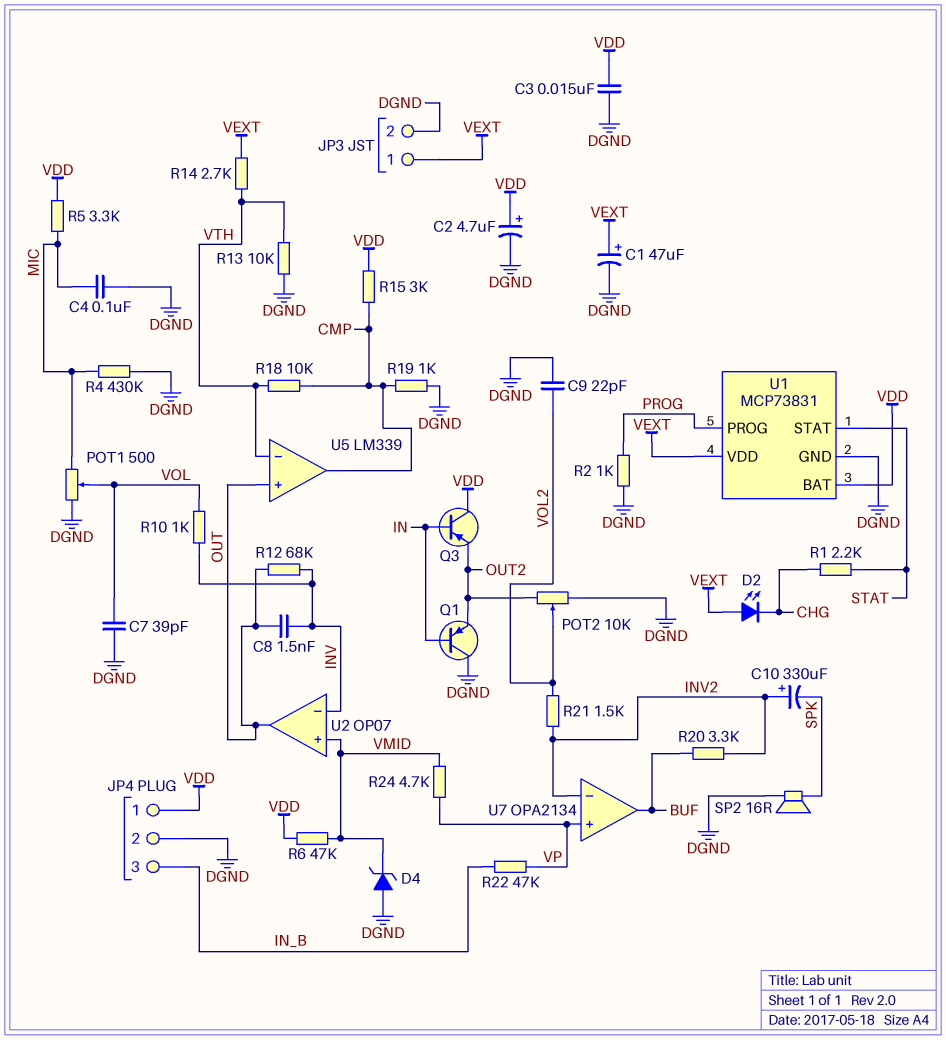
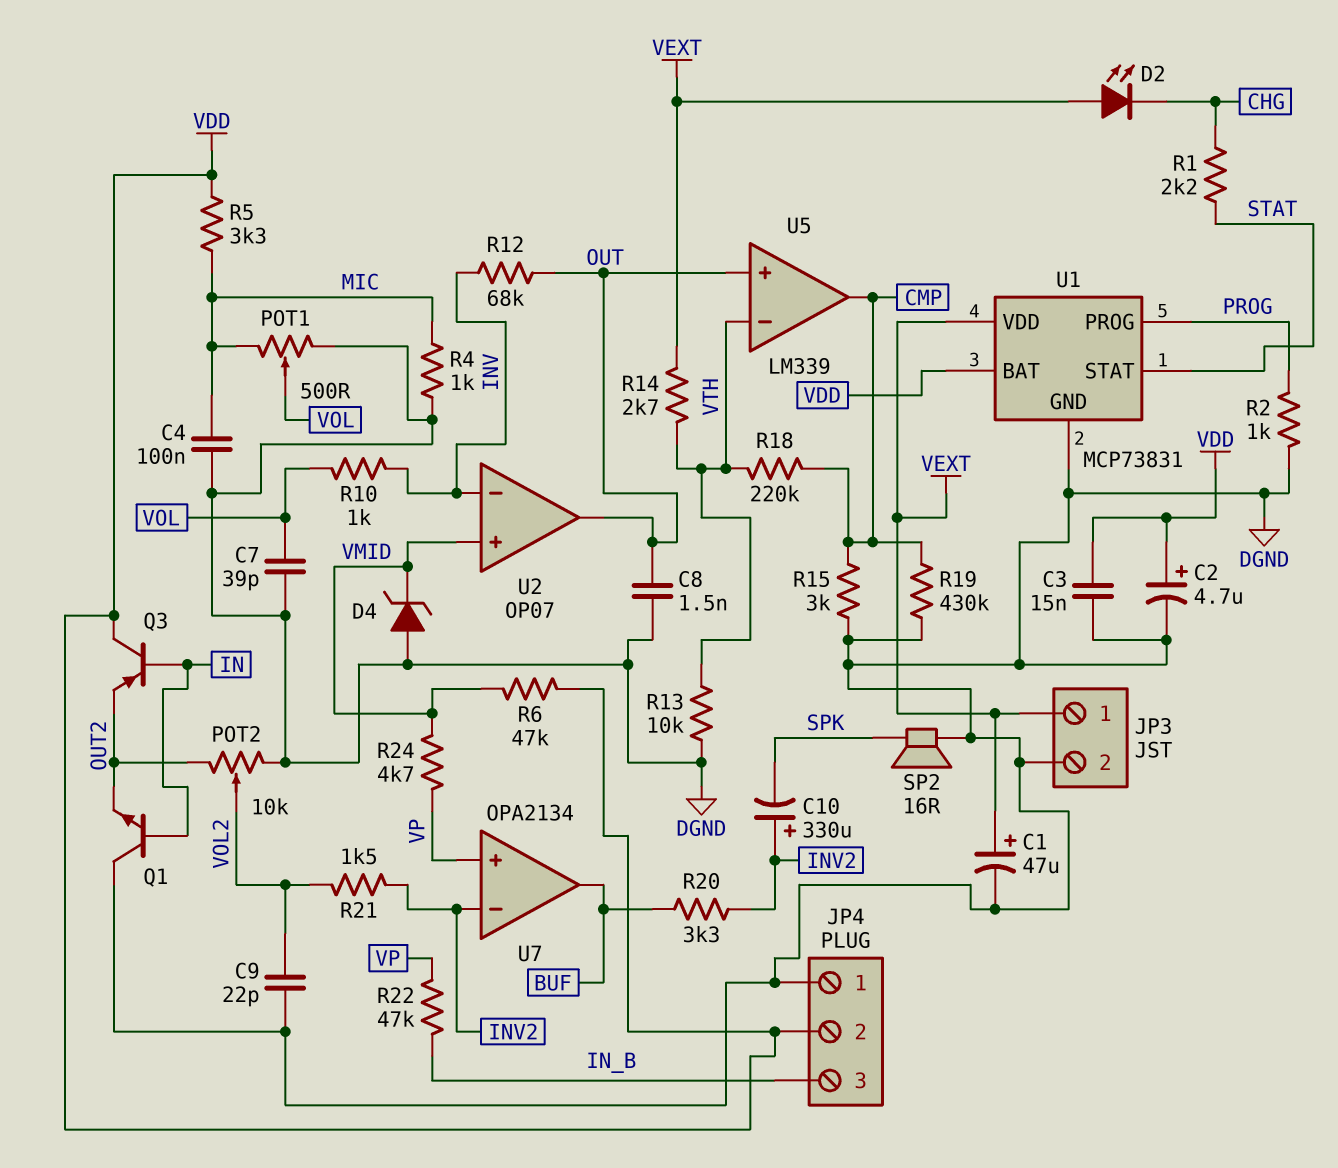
C8: 1.5nF (INV, OUT) -> 1.5nF (DGND, OUT)
JP4 pin 1: VDD -> DGND
JP4 pin 2: DGND -> VDD
Q1: PNP (B IN, C DGND, E OUT2) -> NPN (B IN, C DGND, E OUT2)
R4: 430k (DGND, MIC) -> 1k (DGND, MIC)
R15: 3k (CMP, VDD) -> 3k (CMP, DGND)
R18: 10k (CMP, VTH) -> 220k (CMP, VTH)
R19: 1k (CMP, DGND) -> 430k (CMP, DGND)

